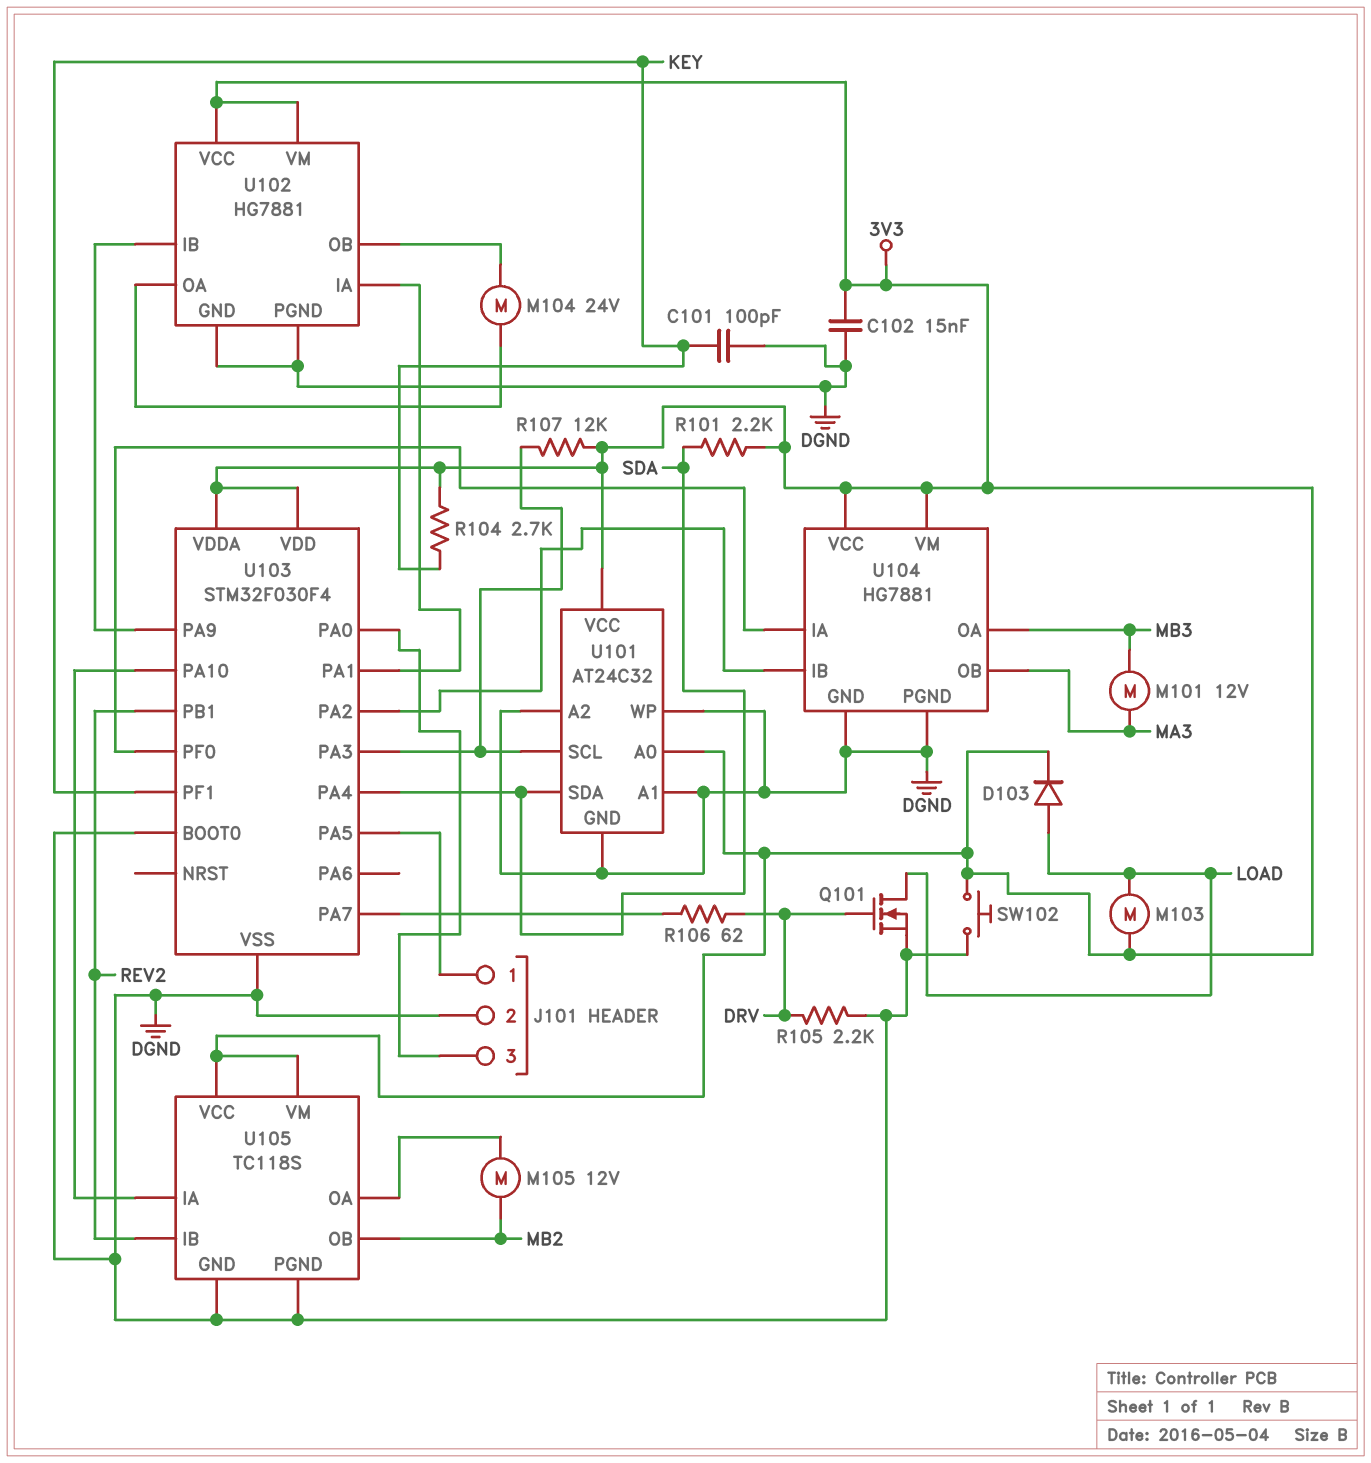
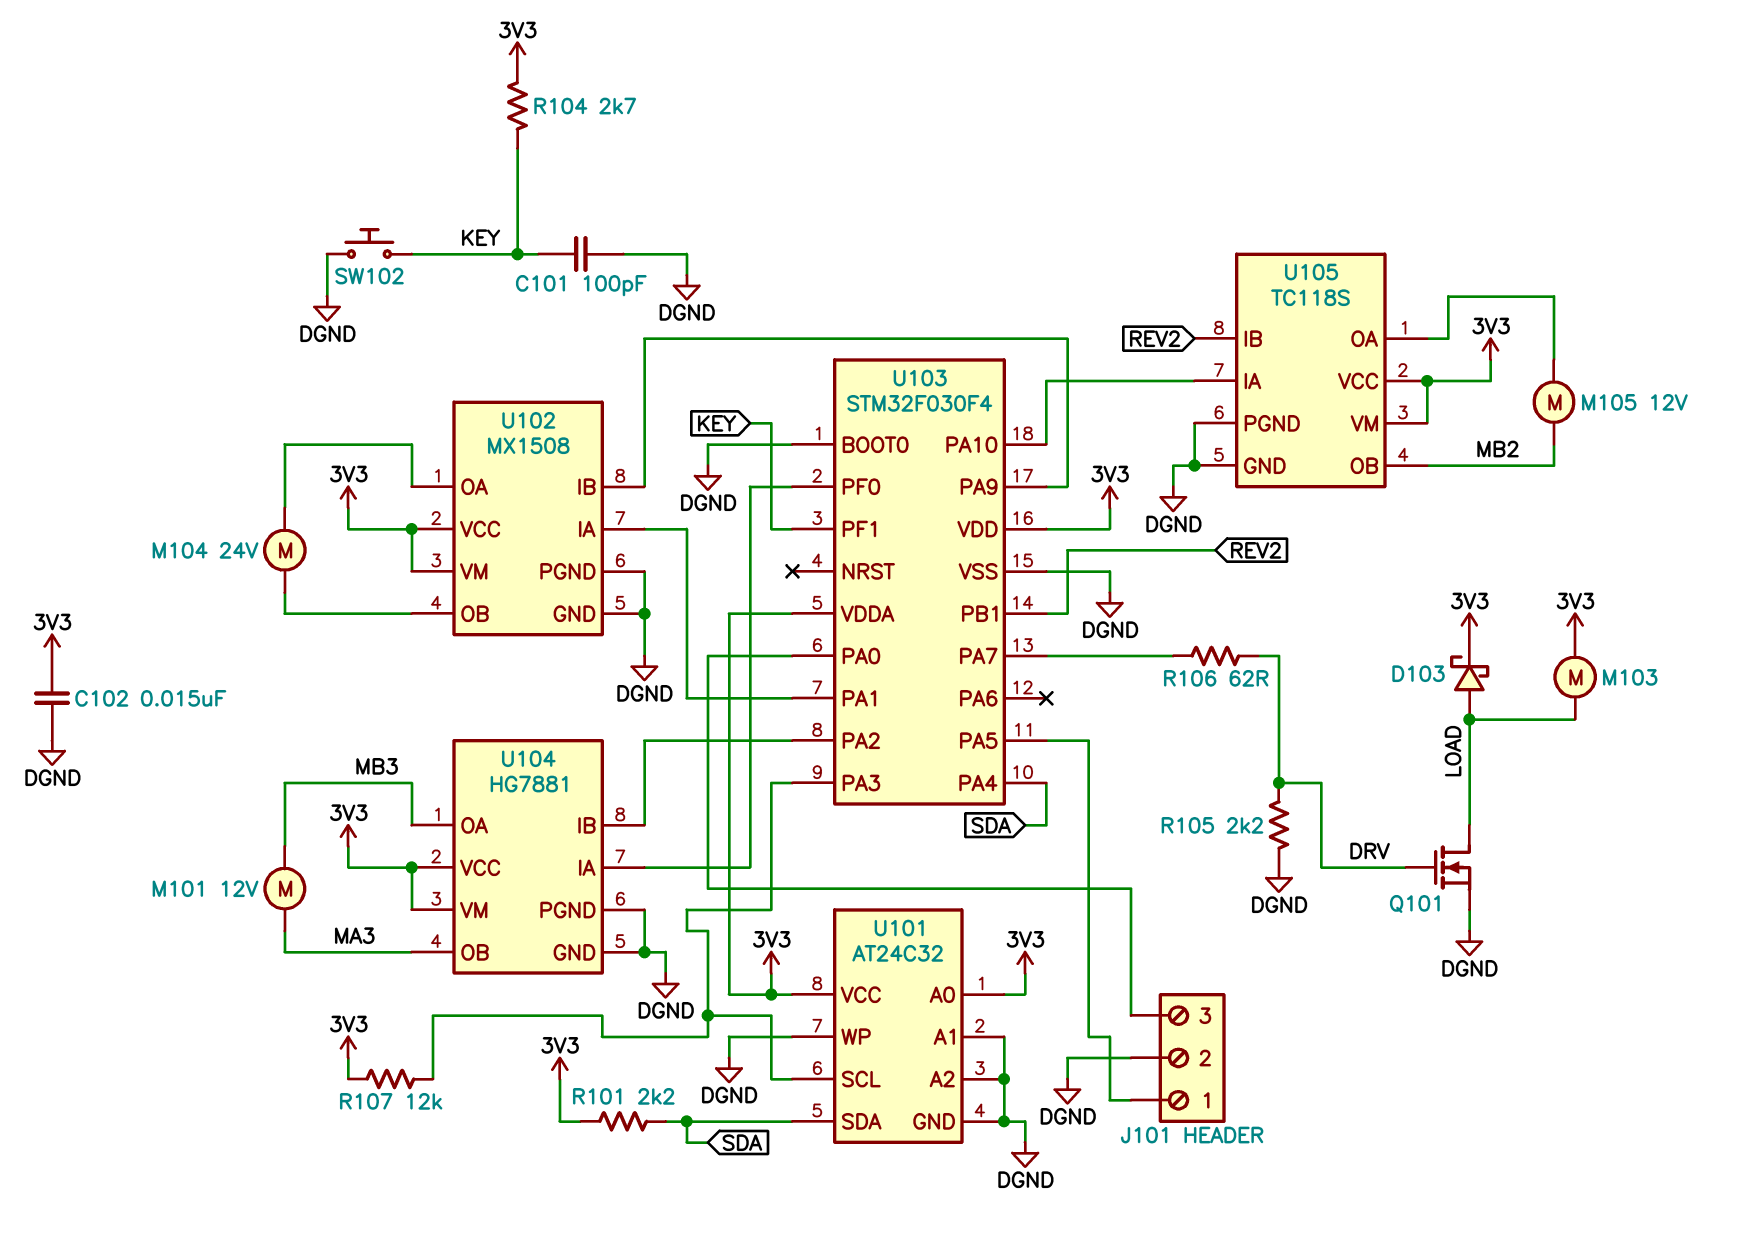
D103: diode (A LOAD, K 3V3) -> schottky (A LOAD, K 3V3)
SW102: button (3V3, DGND) -> button (DGND, KEY)
U102: HG7881 -> MX1508

